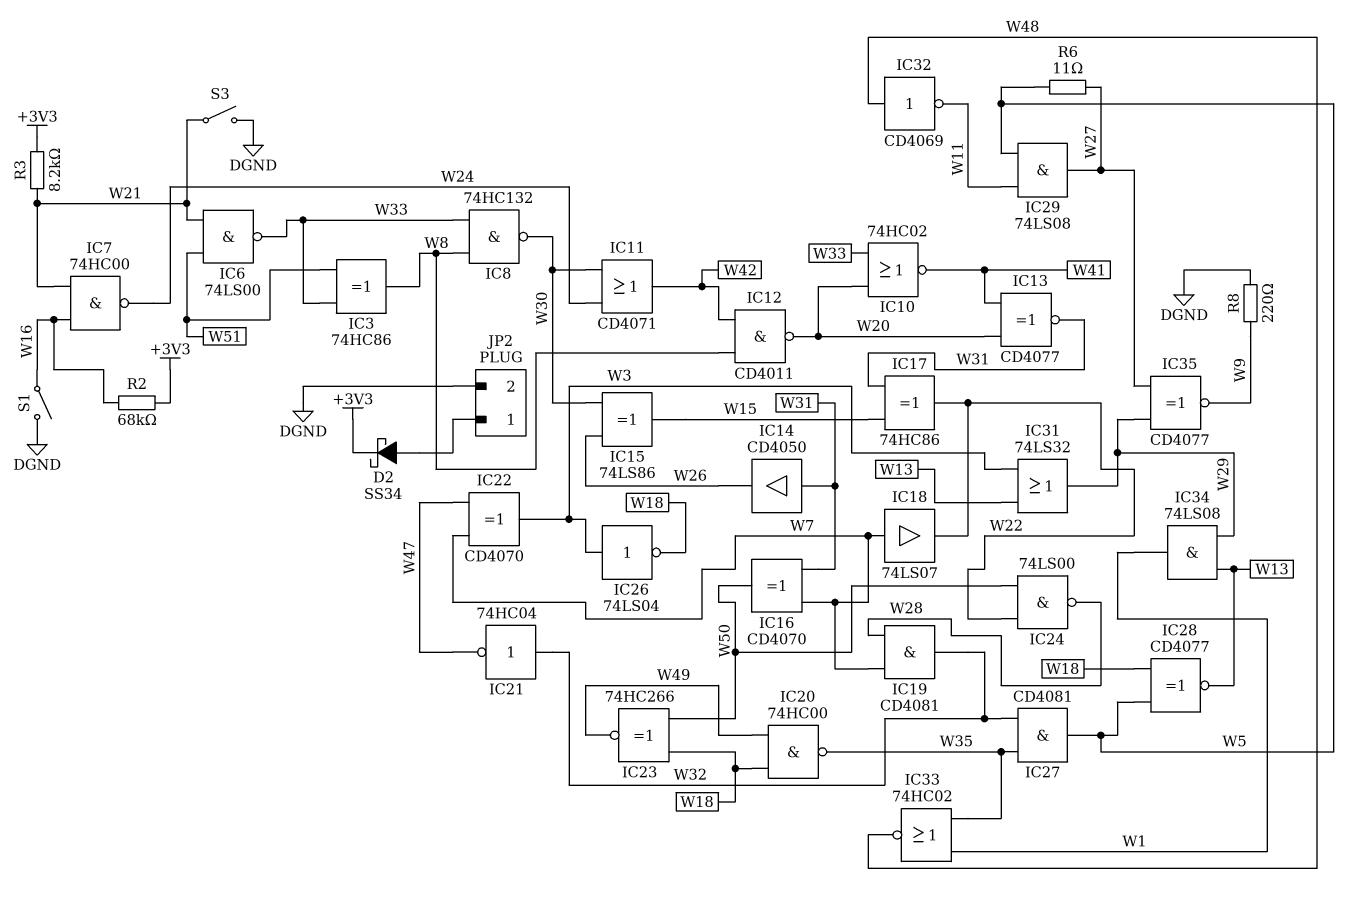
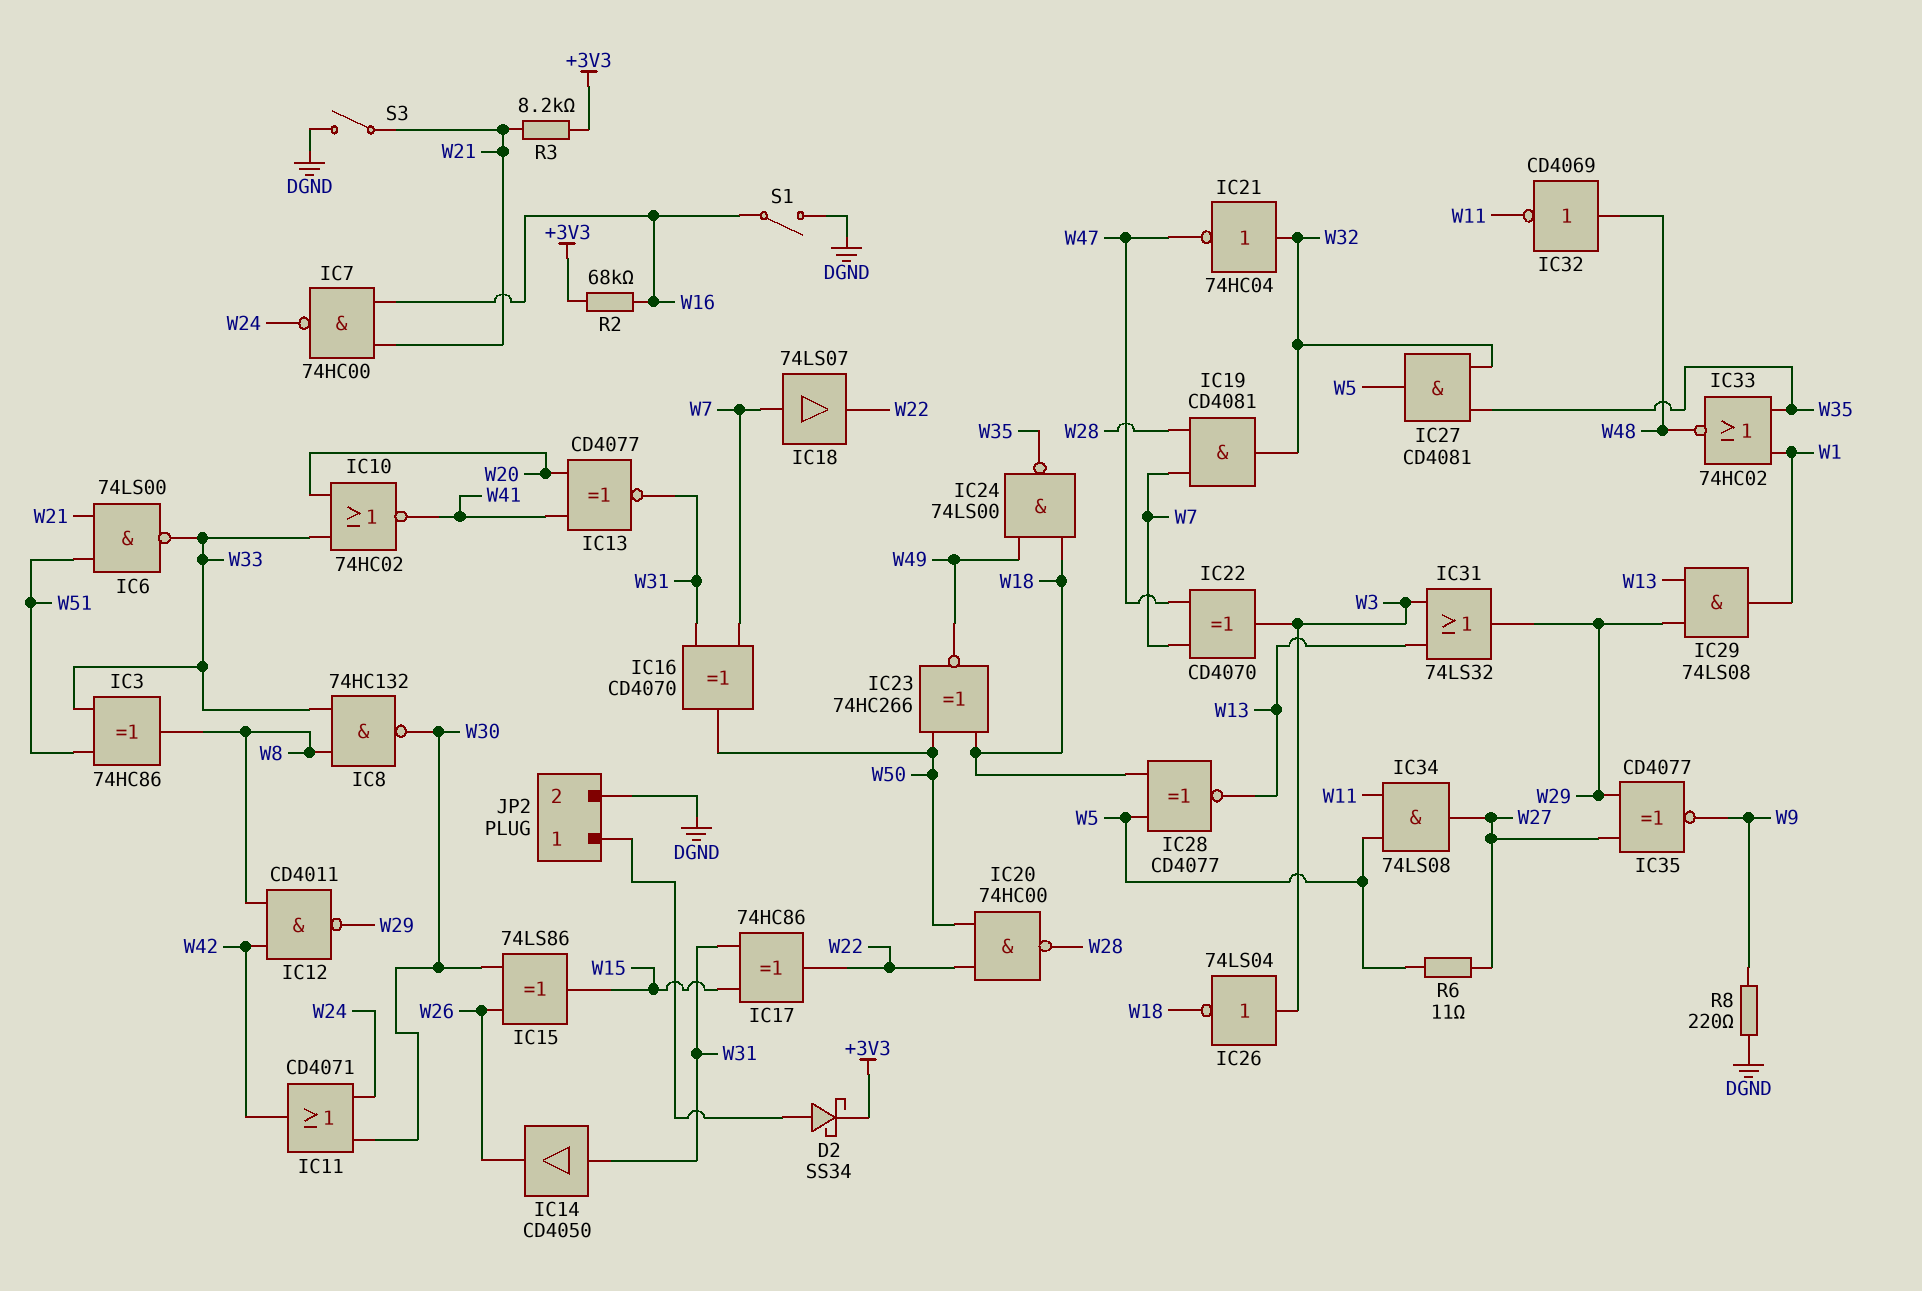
IC12: NAND CD4011 (in W8, in W42, out W20) -> NAND CD4011 (in W8, in W42, out W29)
IC20: NAND 74HC00 (in W18, in W49, out W35) -> NAND 74HC00 (in W22, in W50, out W28)
IC24: NAND 74LS00 (in W22, in W50, out W28) -> NAND 74LS00 (in W18, in W49, out W35)
IC29: AND 74LS08 (in W5, in W11, out W27) -> AND 74LS08 (in W13, in W29, out W1)
IC34: AND 74LS08 (in W13, in W29, out W1) -> AND 74LS08 (in W5, in W11, out W27)

